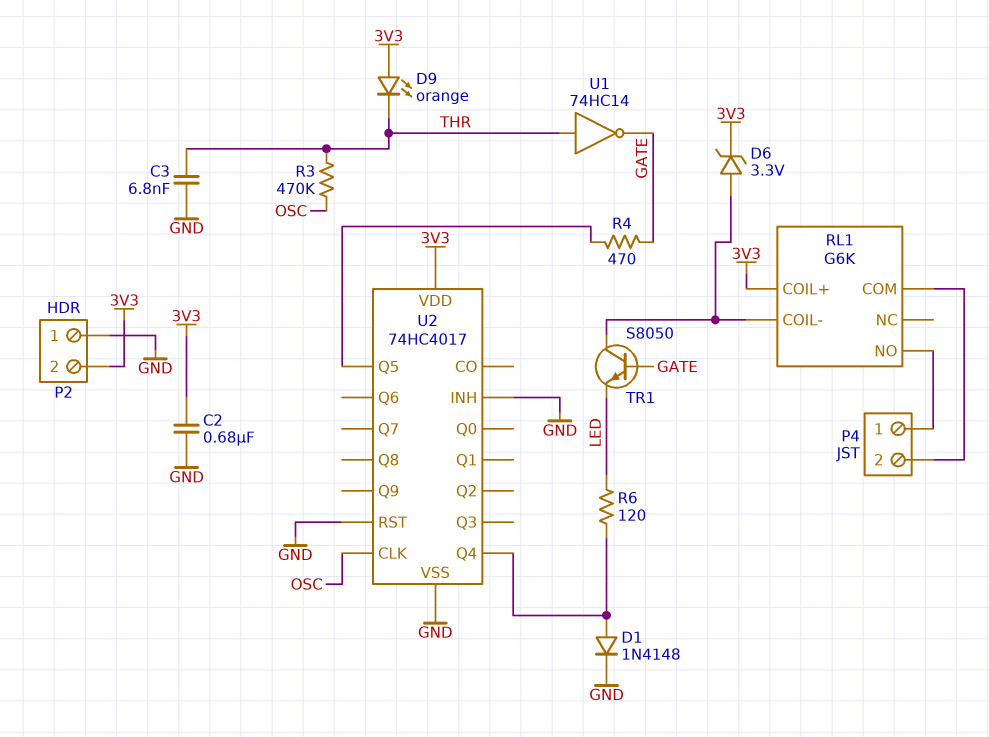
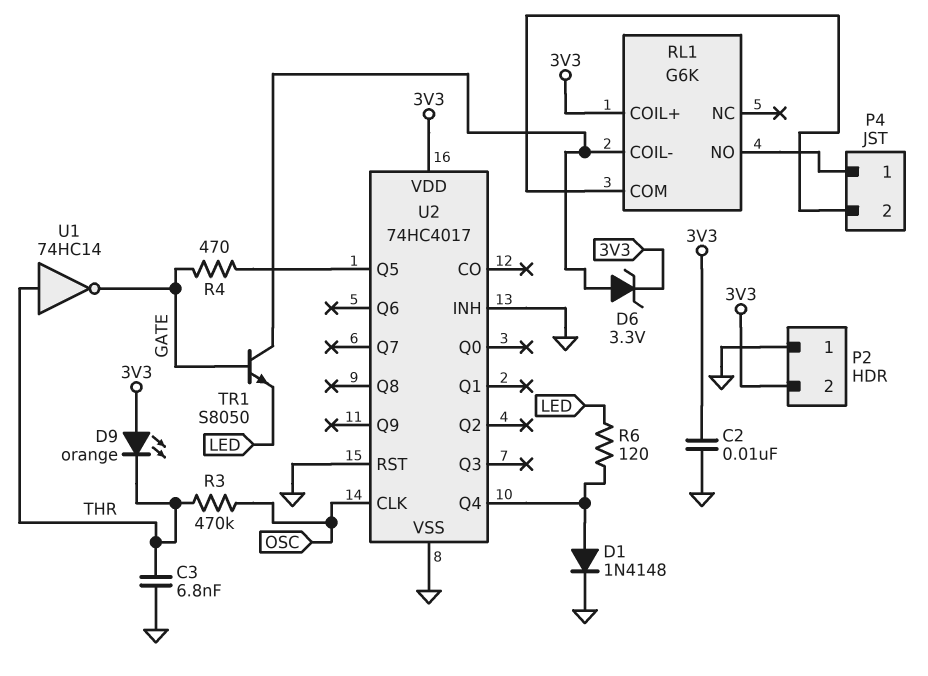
C2: 680nF (3V3, GND) -> 10nF (3V3, GND)

